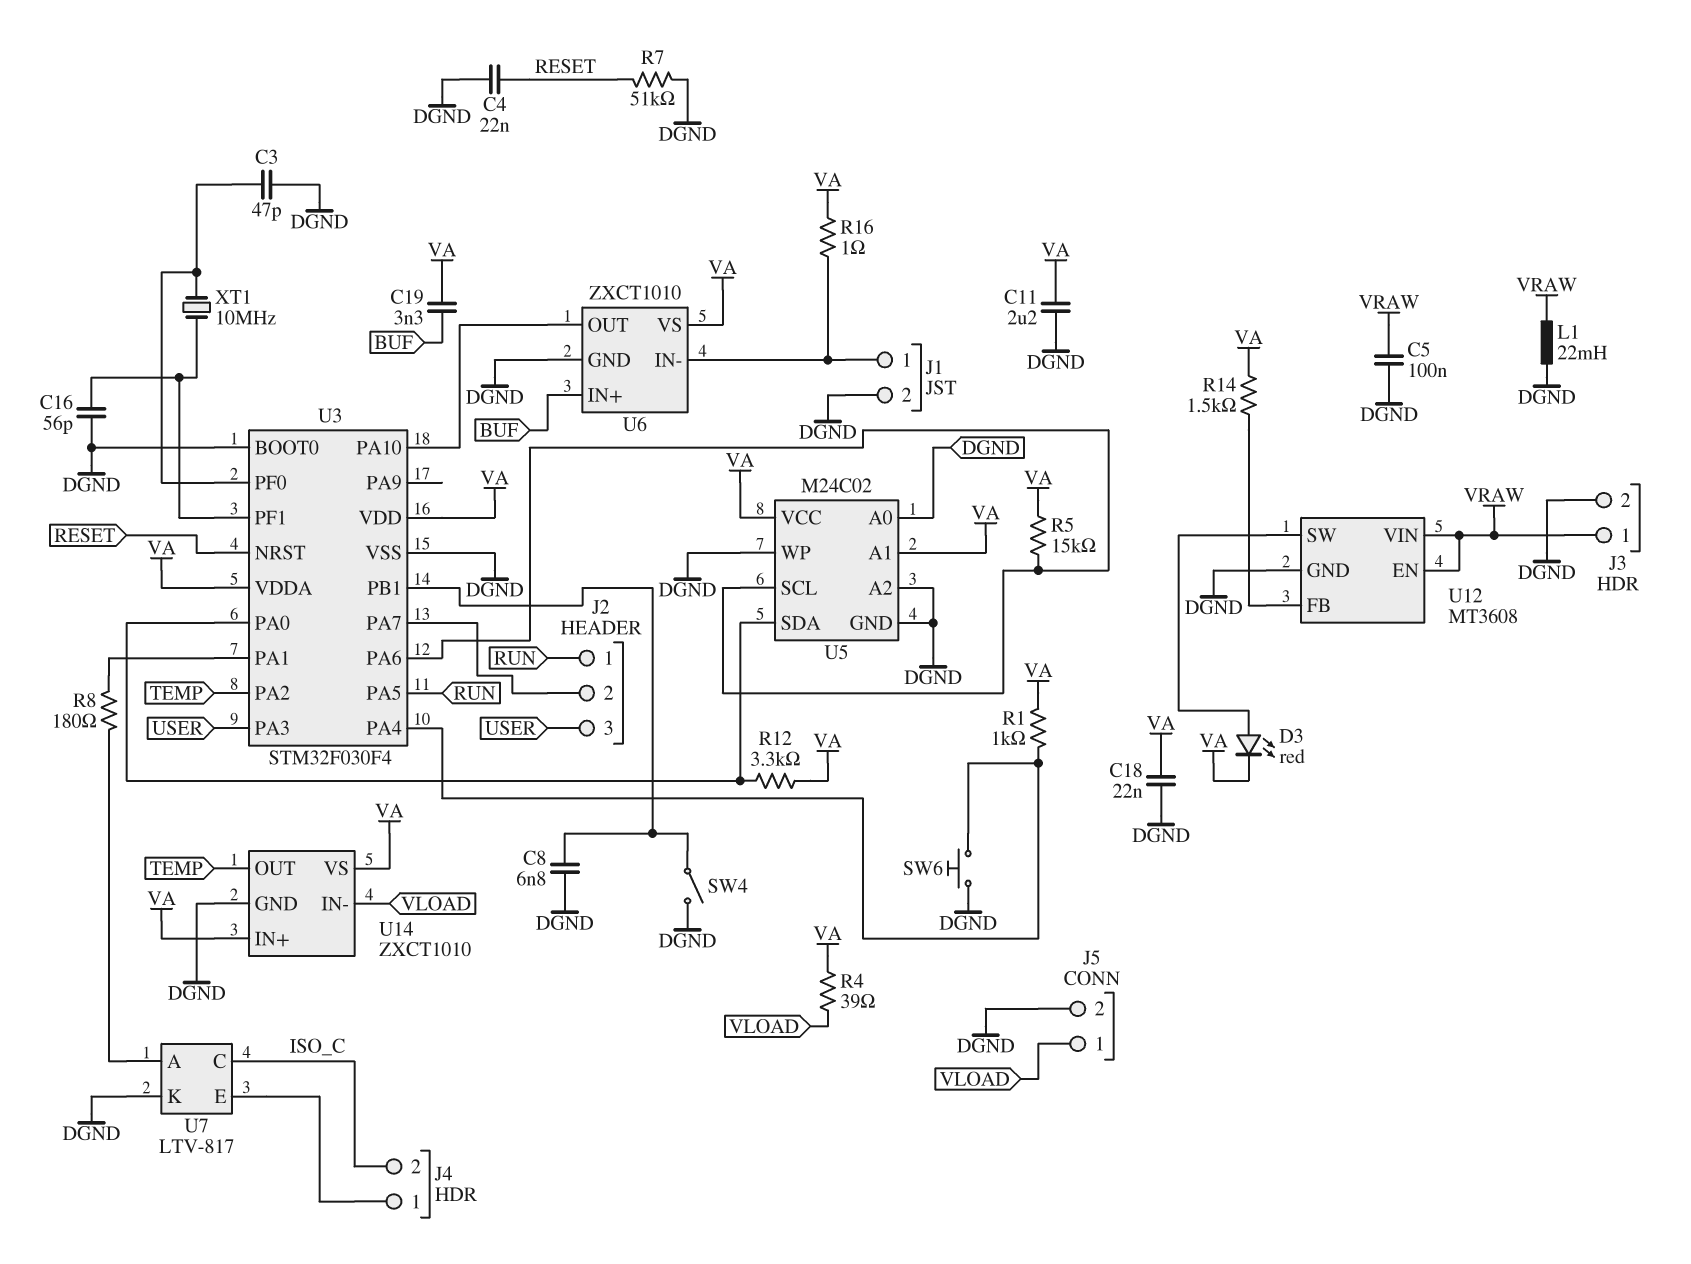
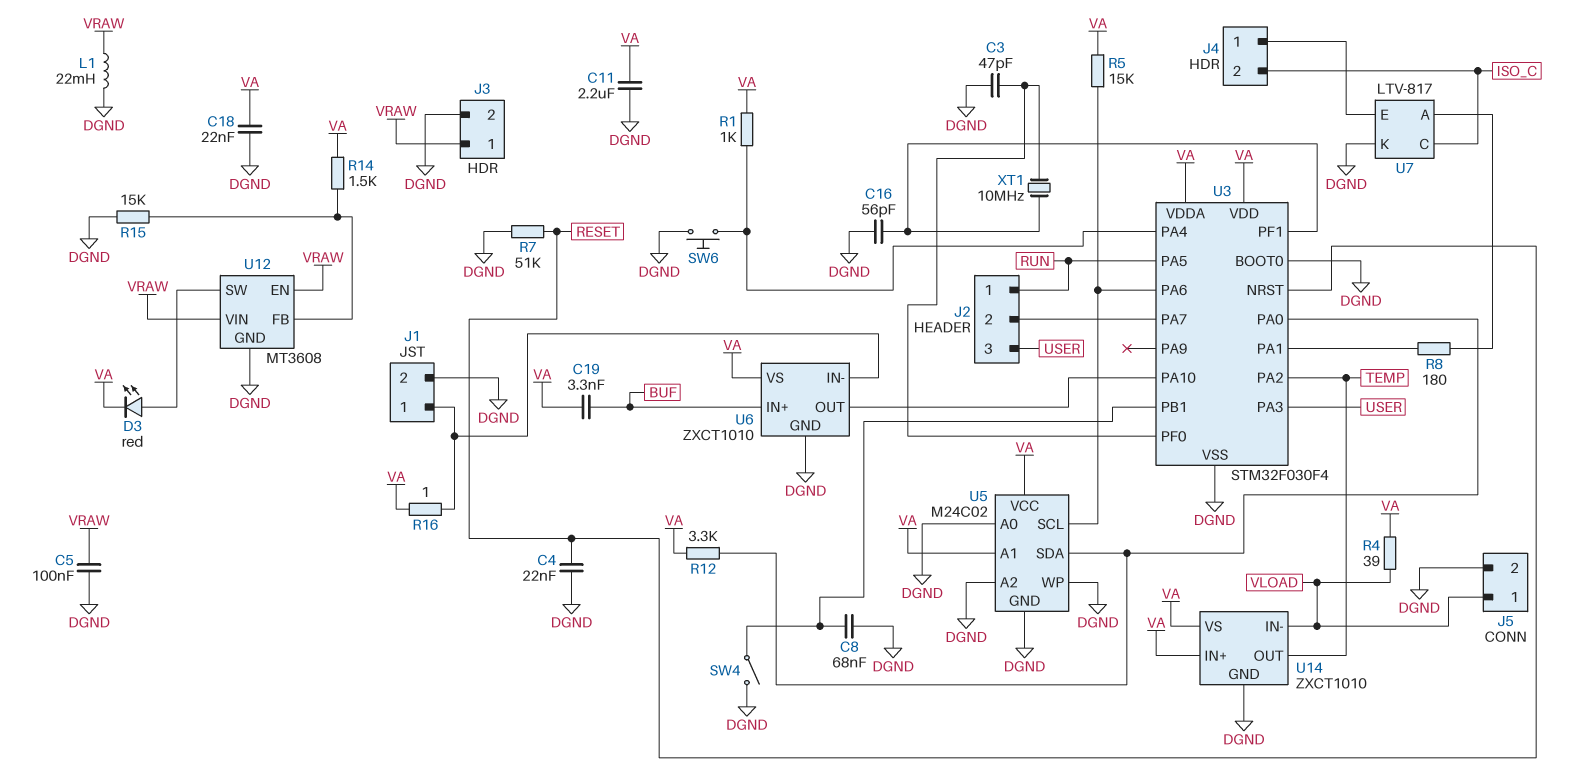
C8: 6.8nF (DGND, U3/PB1) -> 68nF (DGND, U3/PB1)
R15: none -> 15k (DGND, U12/FB)

